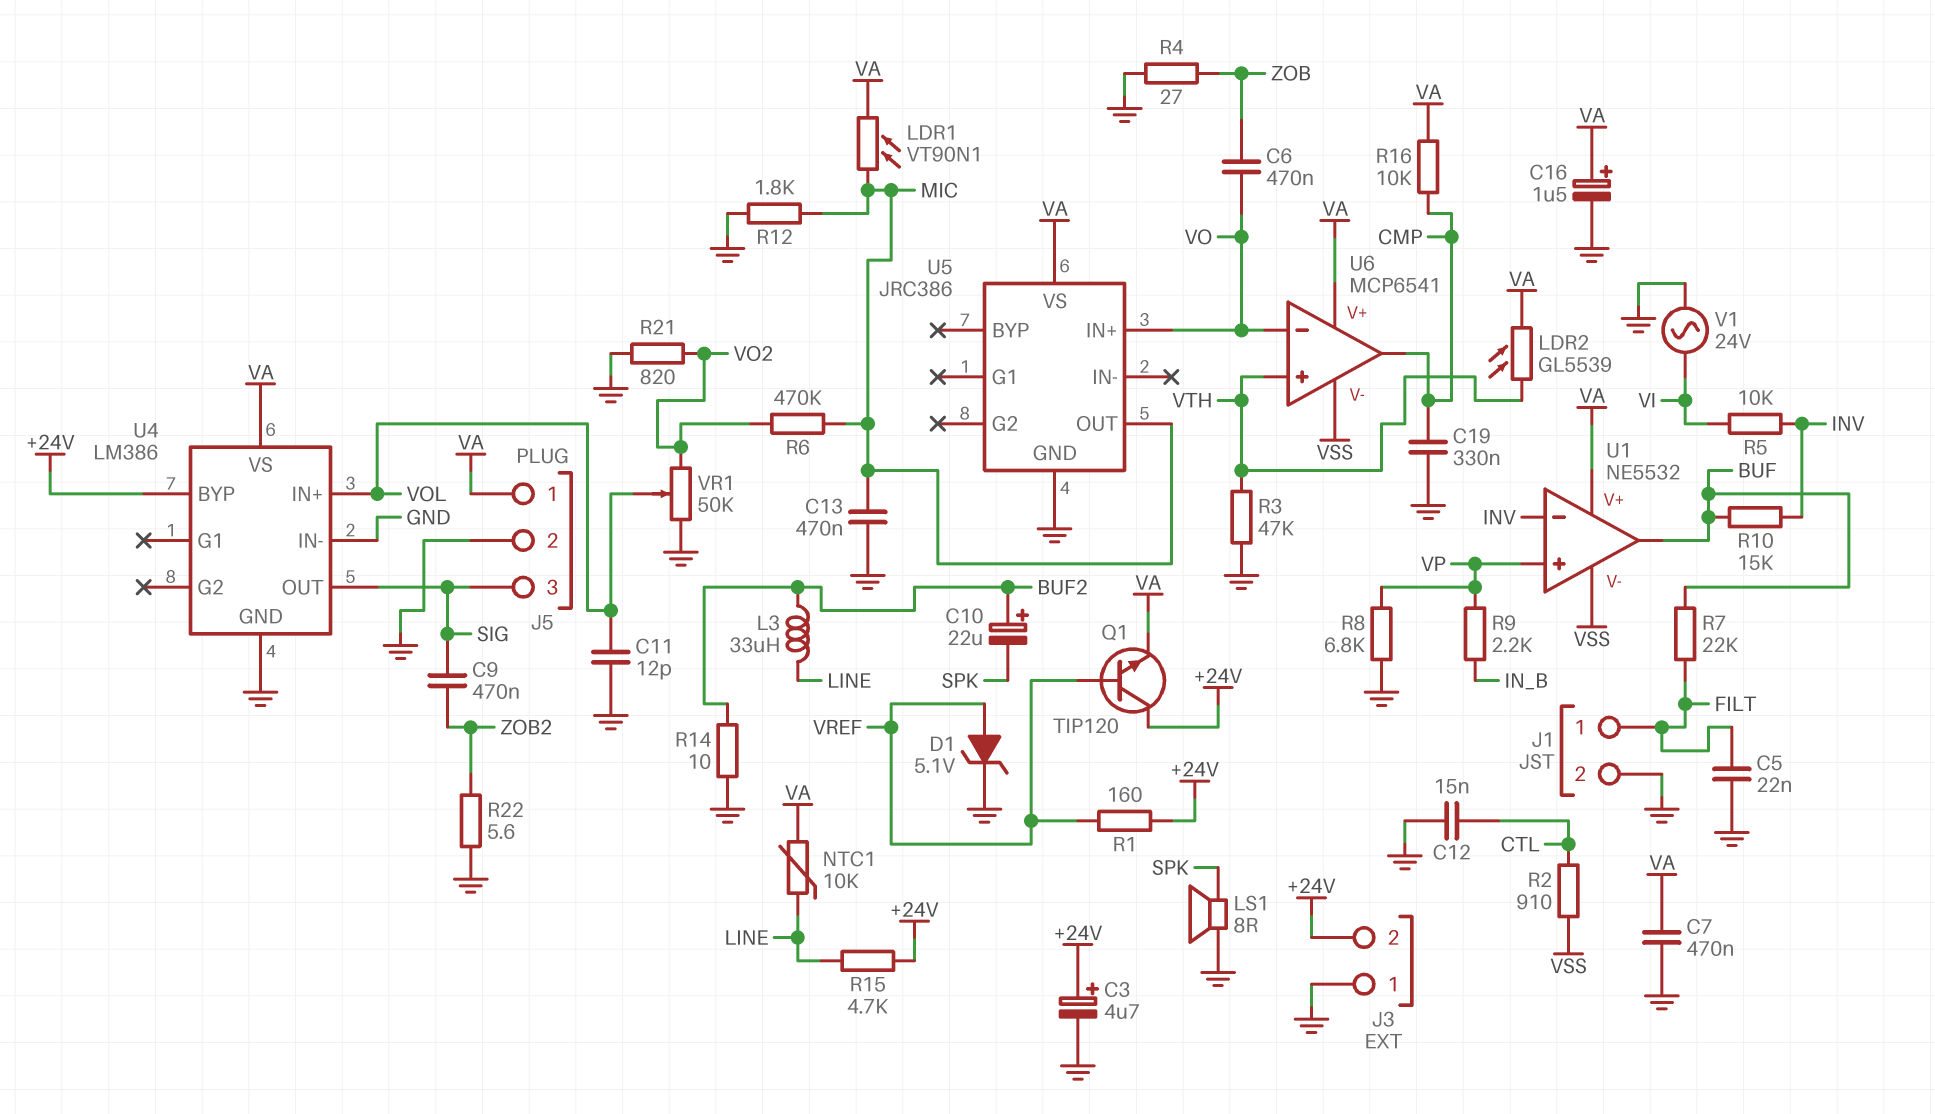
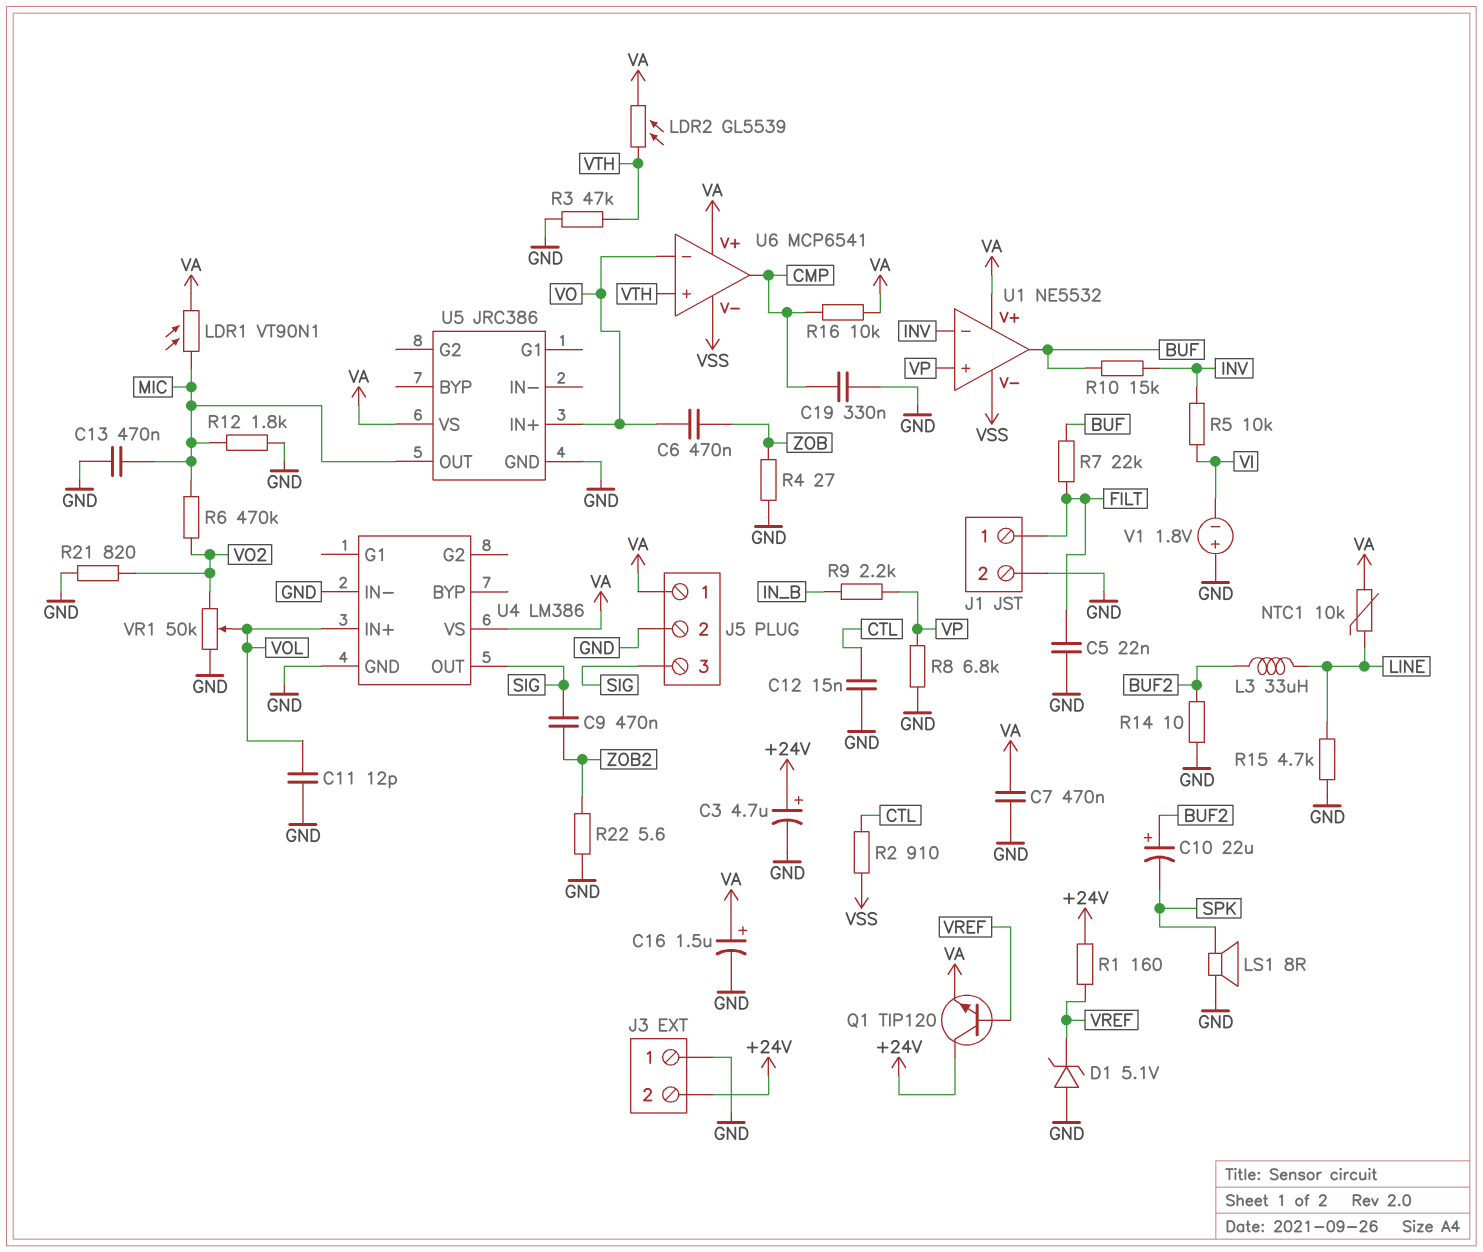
D1: zener 5.1V (A VREF, K GND) -> zener 5.1V (A GND, K VREF)
R15: 4.7k (+24V, LINE) -> 4.7k (GND, LINE)
U4 pin BYP: +24V -> none
V1: AC 24V (GND, VI) -> 1.8V (plus GND, minus VI)

